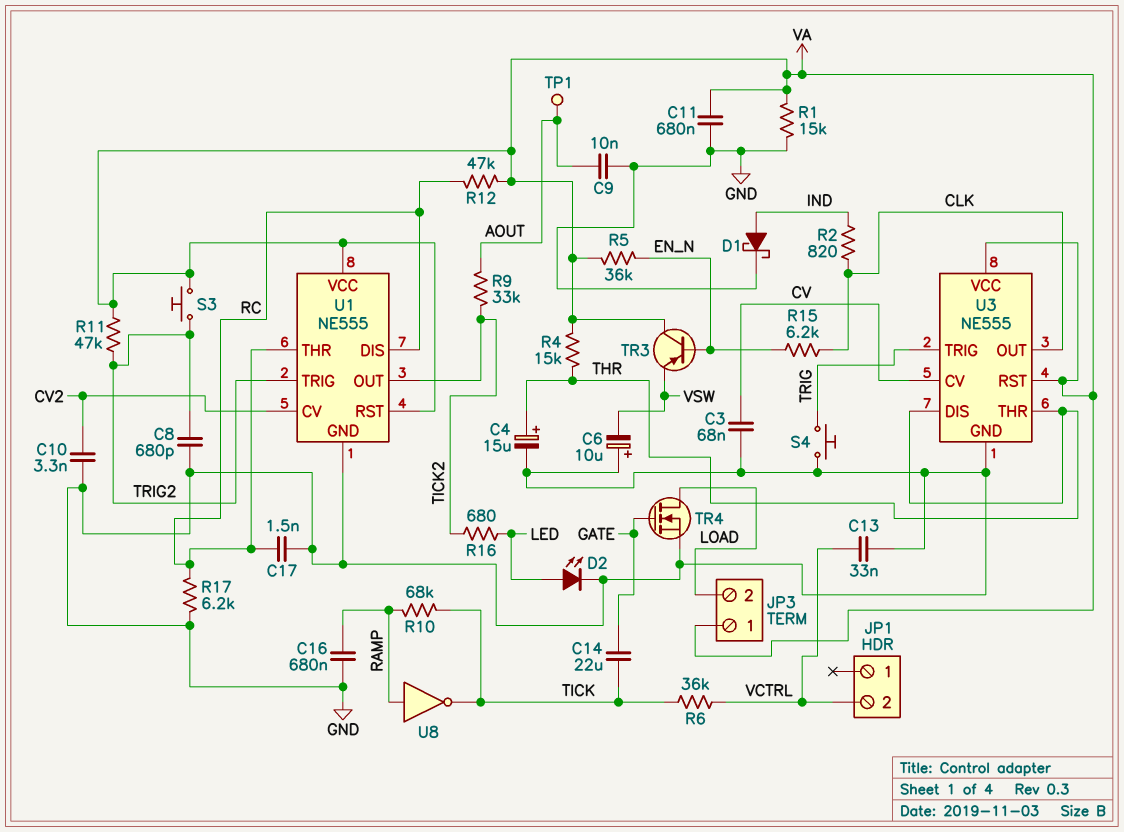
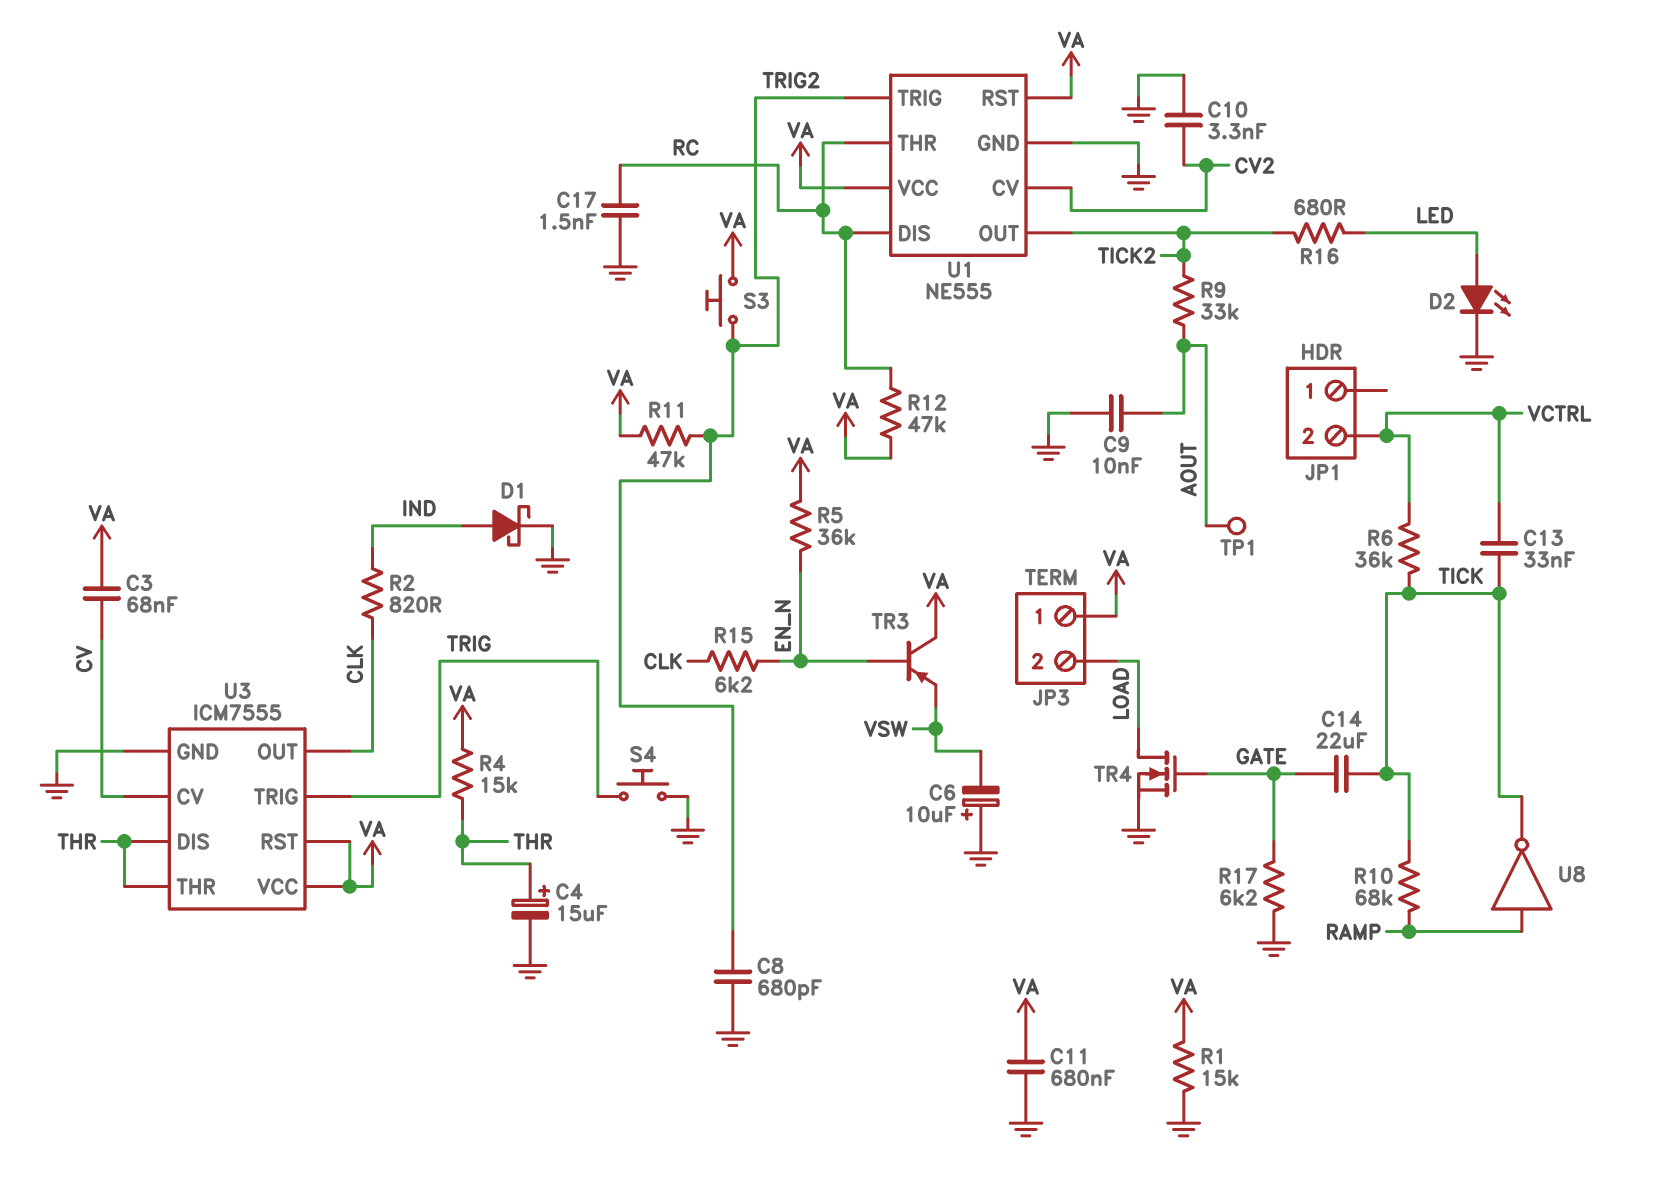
C3: 68nF (CV, GND) -> 68nF (CV, VA)
C13: 33nF (GND, VCTRL) -> 33nF (TICK, VCTRL)
C16: 680nF (GND, RAMP) -> none
R17: 6.2k (GND, RC) -> 6.2k (GATE, GND)
U3: NE555 -> ICM7555

